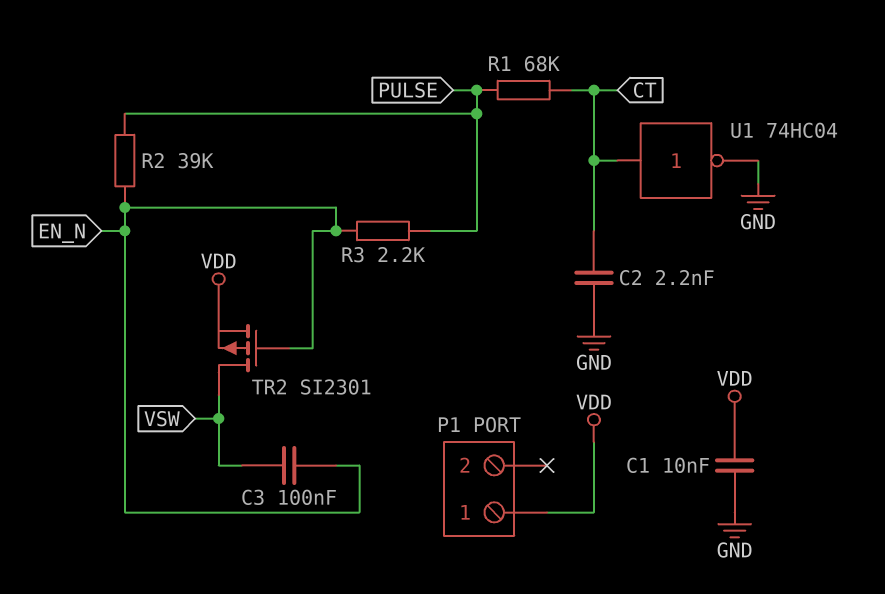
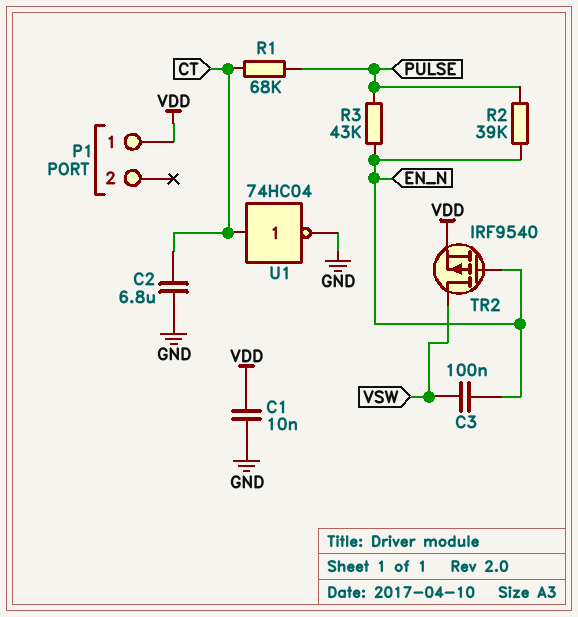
C2: 2.2nF (CT, GND) -> 6.8uF (CT, GND)
R3: 2.2k (EN_N, PULSE) -> 43k (EN_N, PULSE)
TR2: PMOS SI2301 (G EN_N, D VSW, S VDD) -> PMOS IRF9540 (G EN_N, D VSW, S VDD)

